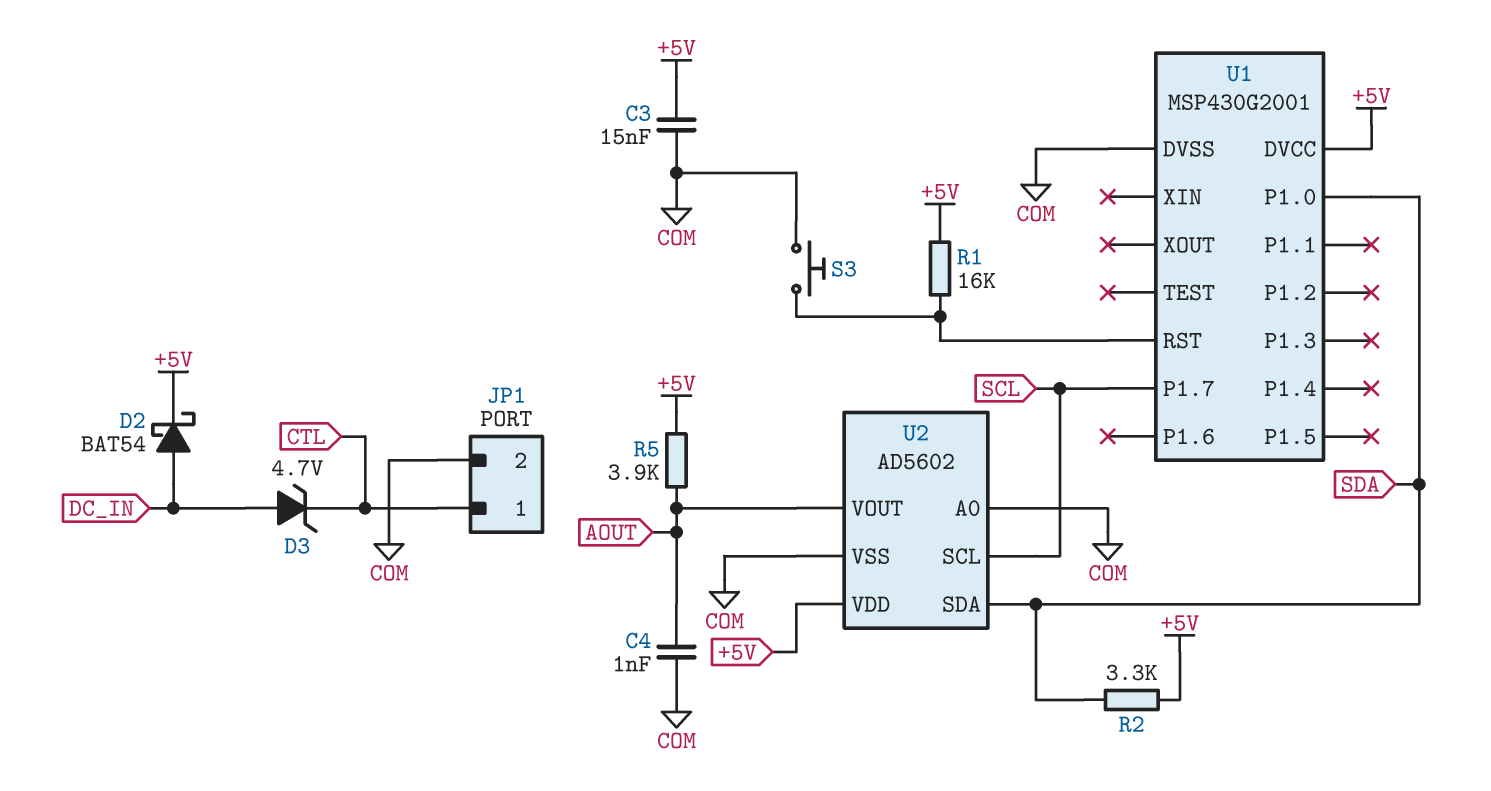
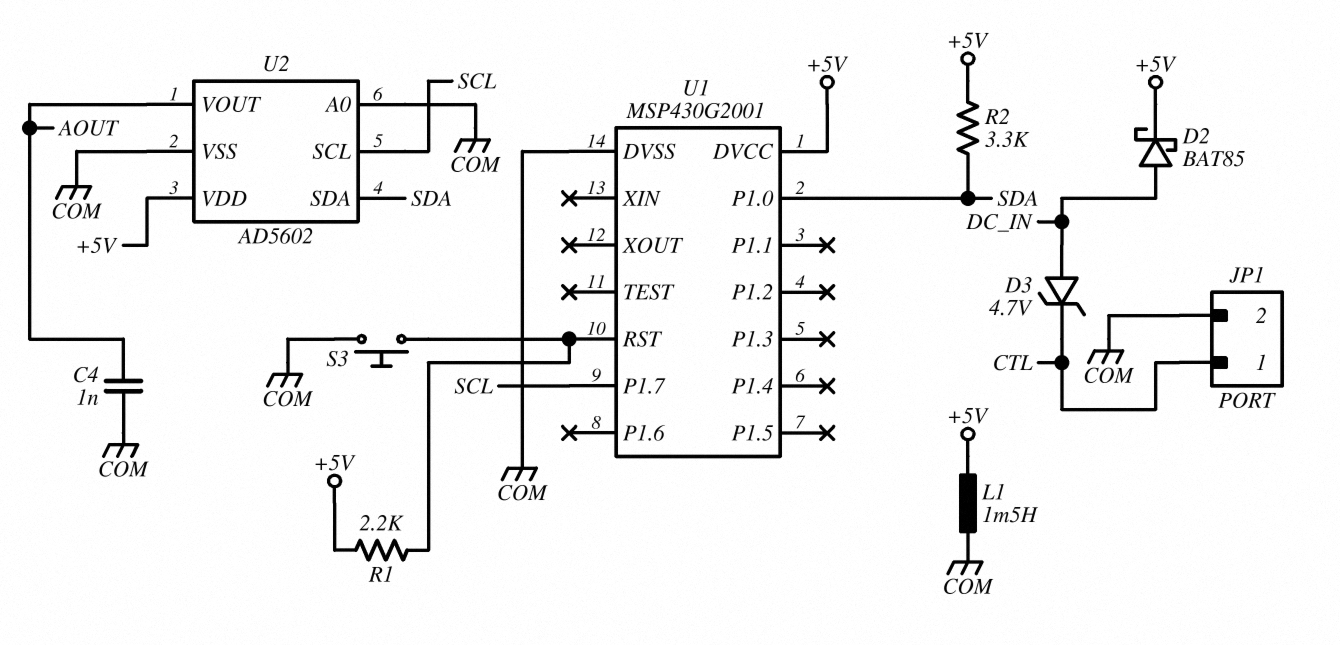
C3: 15nF (+5V, COM) -> none
D2: schottky BAT54 (A DC_IN, K +5V) -> schottky BAT85 (A DC_IN, K +5V)
L1: none -> 1.5mH (+5V, COM)
R1: 16k (+5V, U1/RST) -> 2.2k (+5V, U1/RST)
R5: 3.9k (+5V, AOUT) -> none

